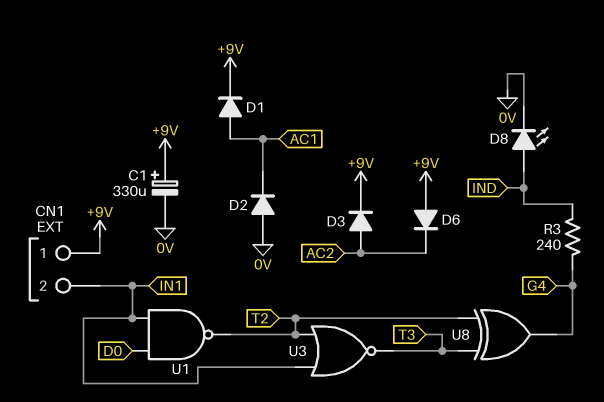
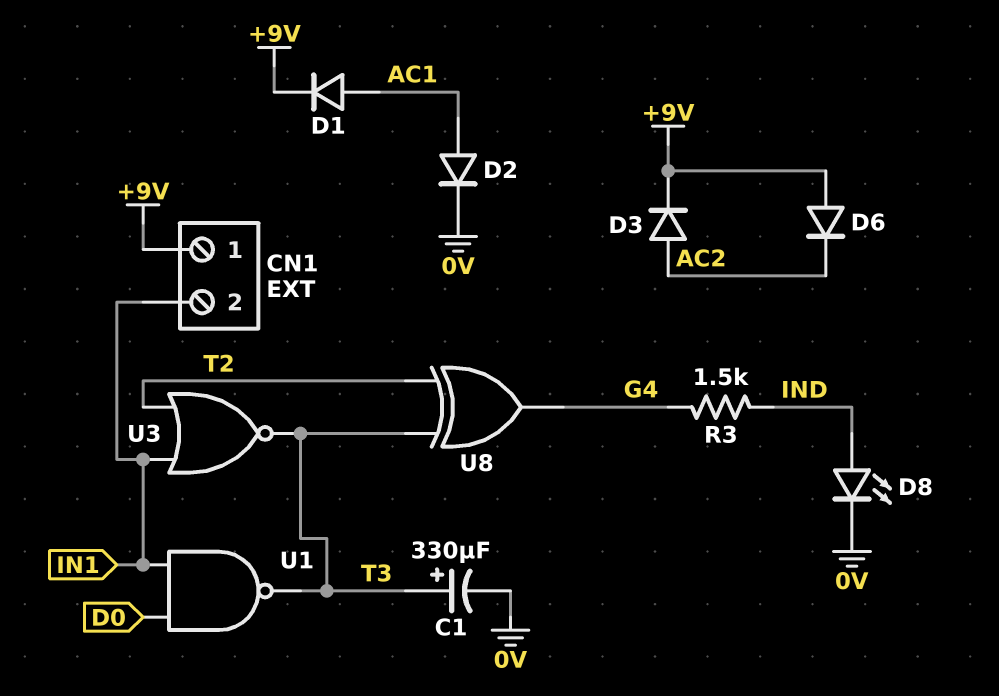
C1: 330uF (plus +9V, minus 0V) -> 330uF (plus T3, minus 0V)
D2: diode (A 0V, K AC1) -> diode (A AC1, K 0V)
R3: 240 (G4, IND) -> 1.5k (G4, IND)
U1: NAND (in D0, in IN1, out T2) -> NAND (in D0, in IN1, out T3)

